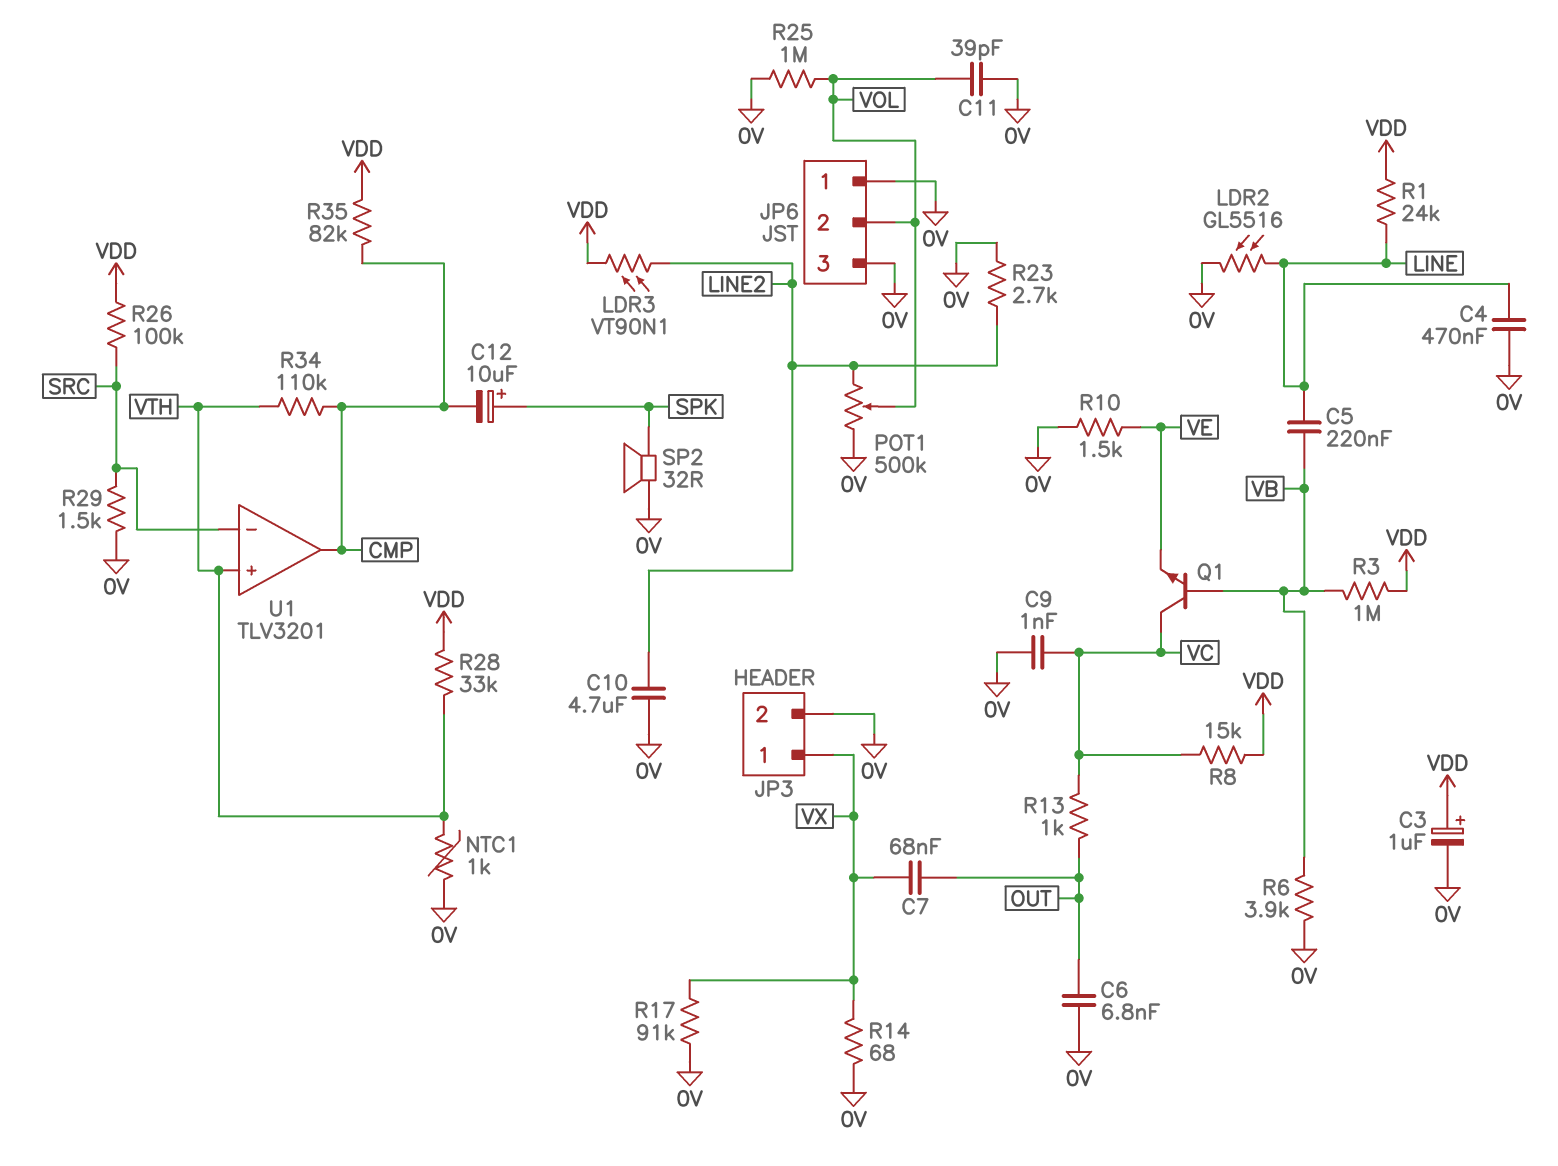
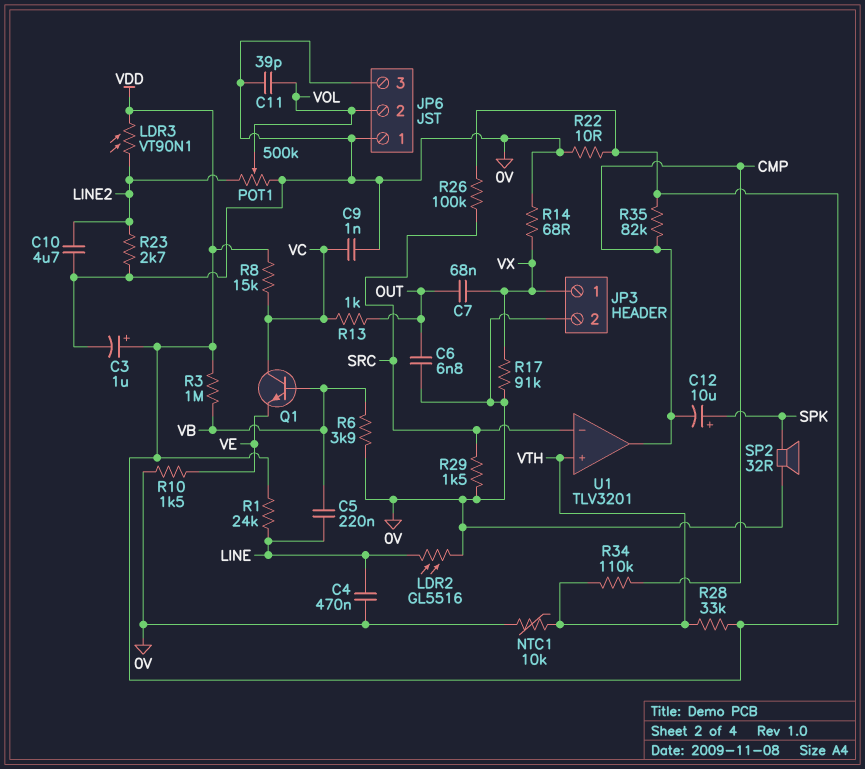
NTC1: 1k (0V, VTH) -> 10k (0V, VTH)
R22: none -> 10 (0V, VDD)
R25: 1M (0V, VOL) -> none

